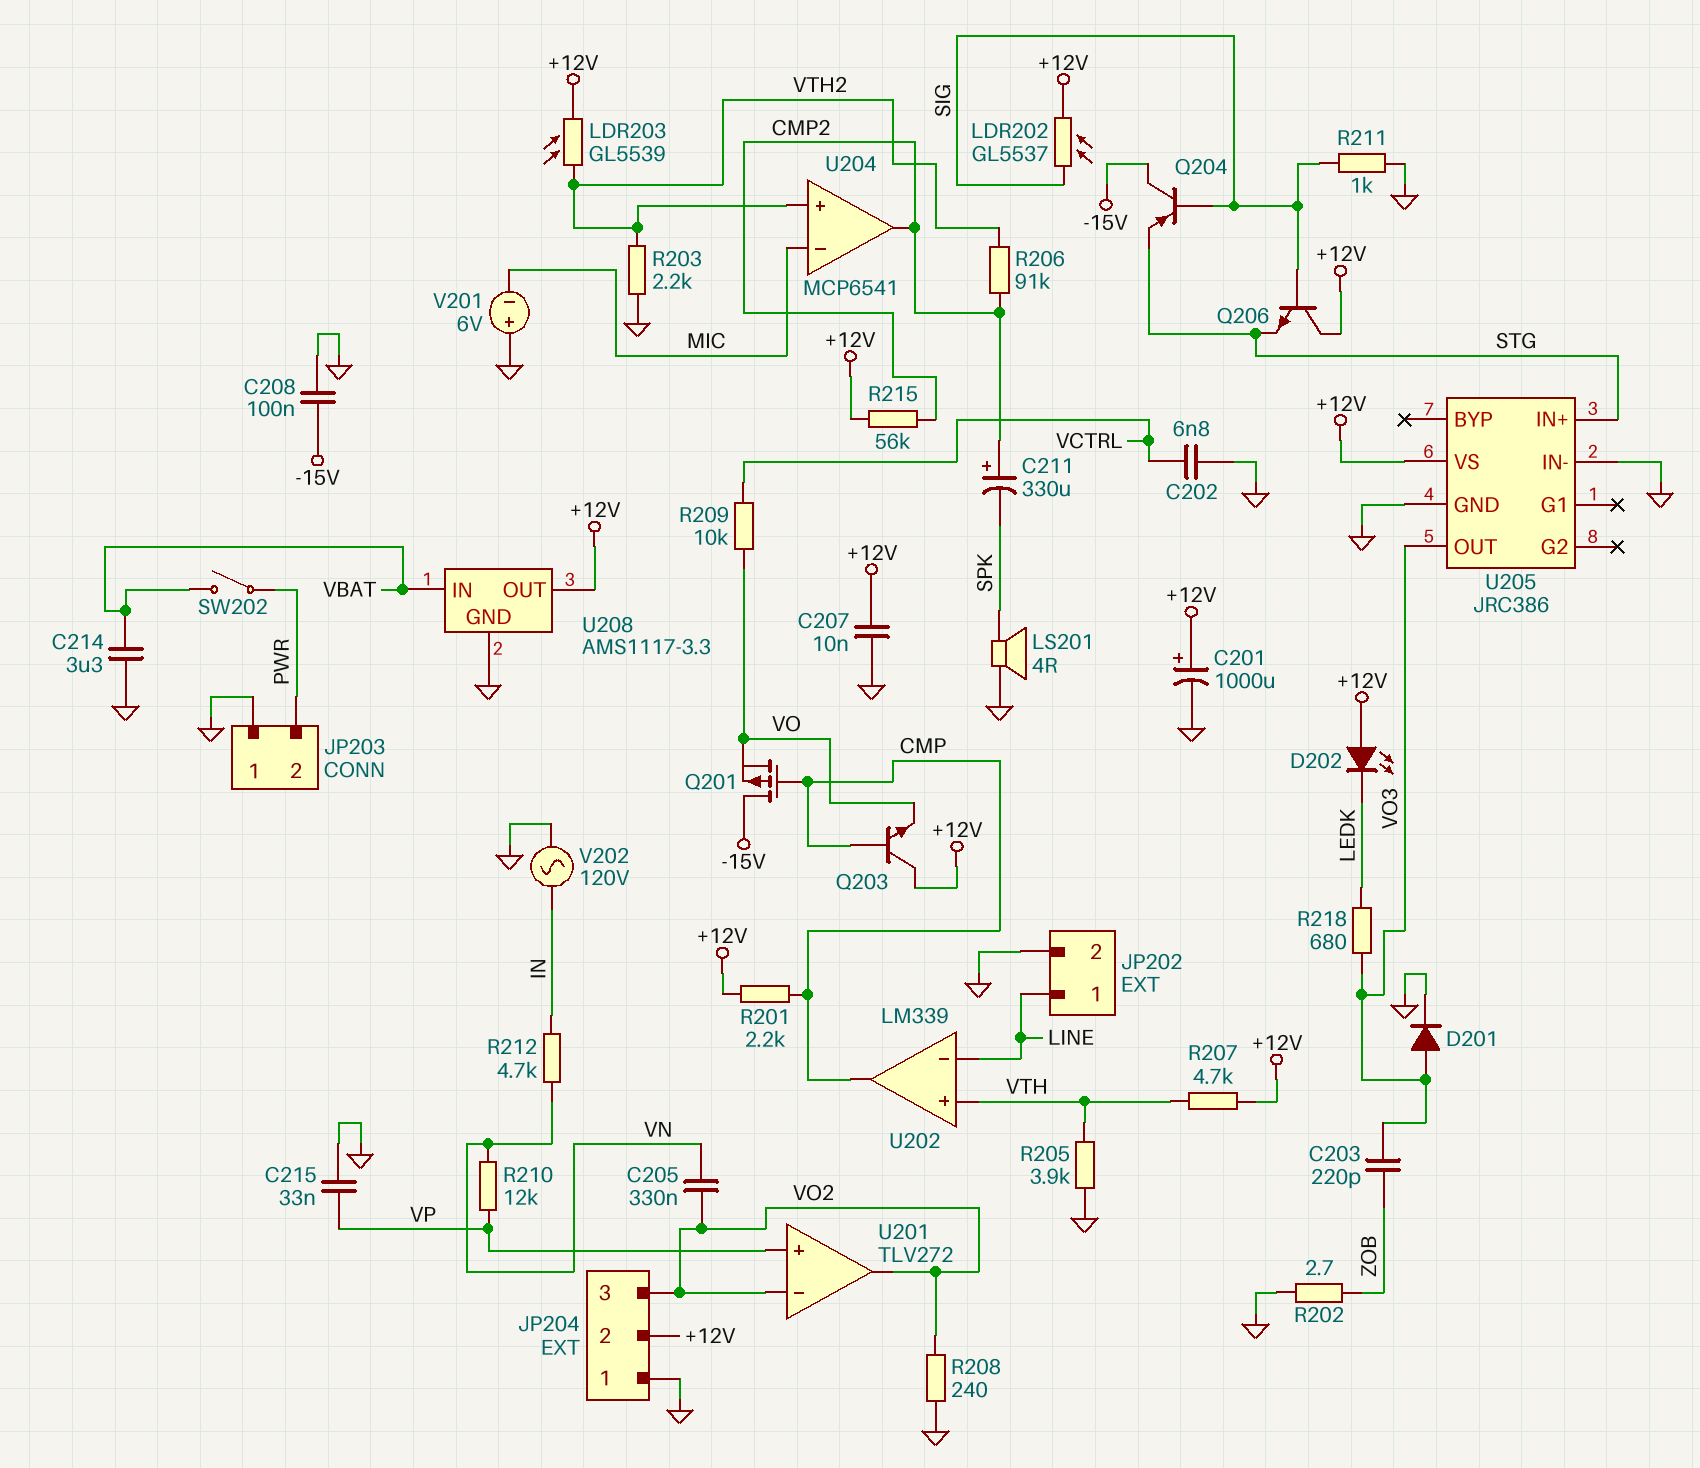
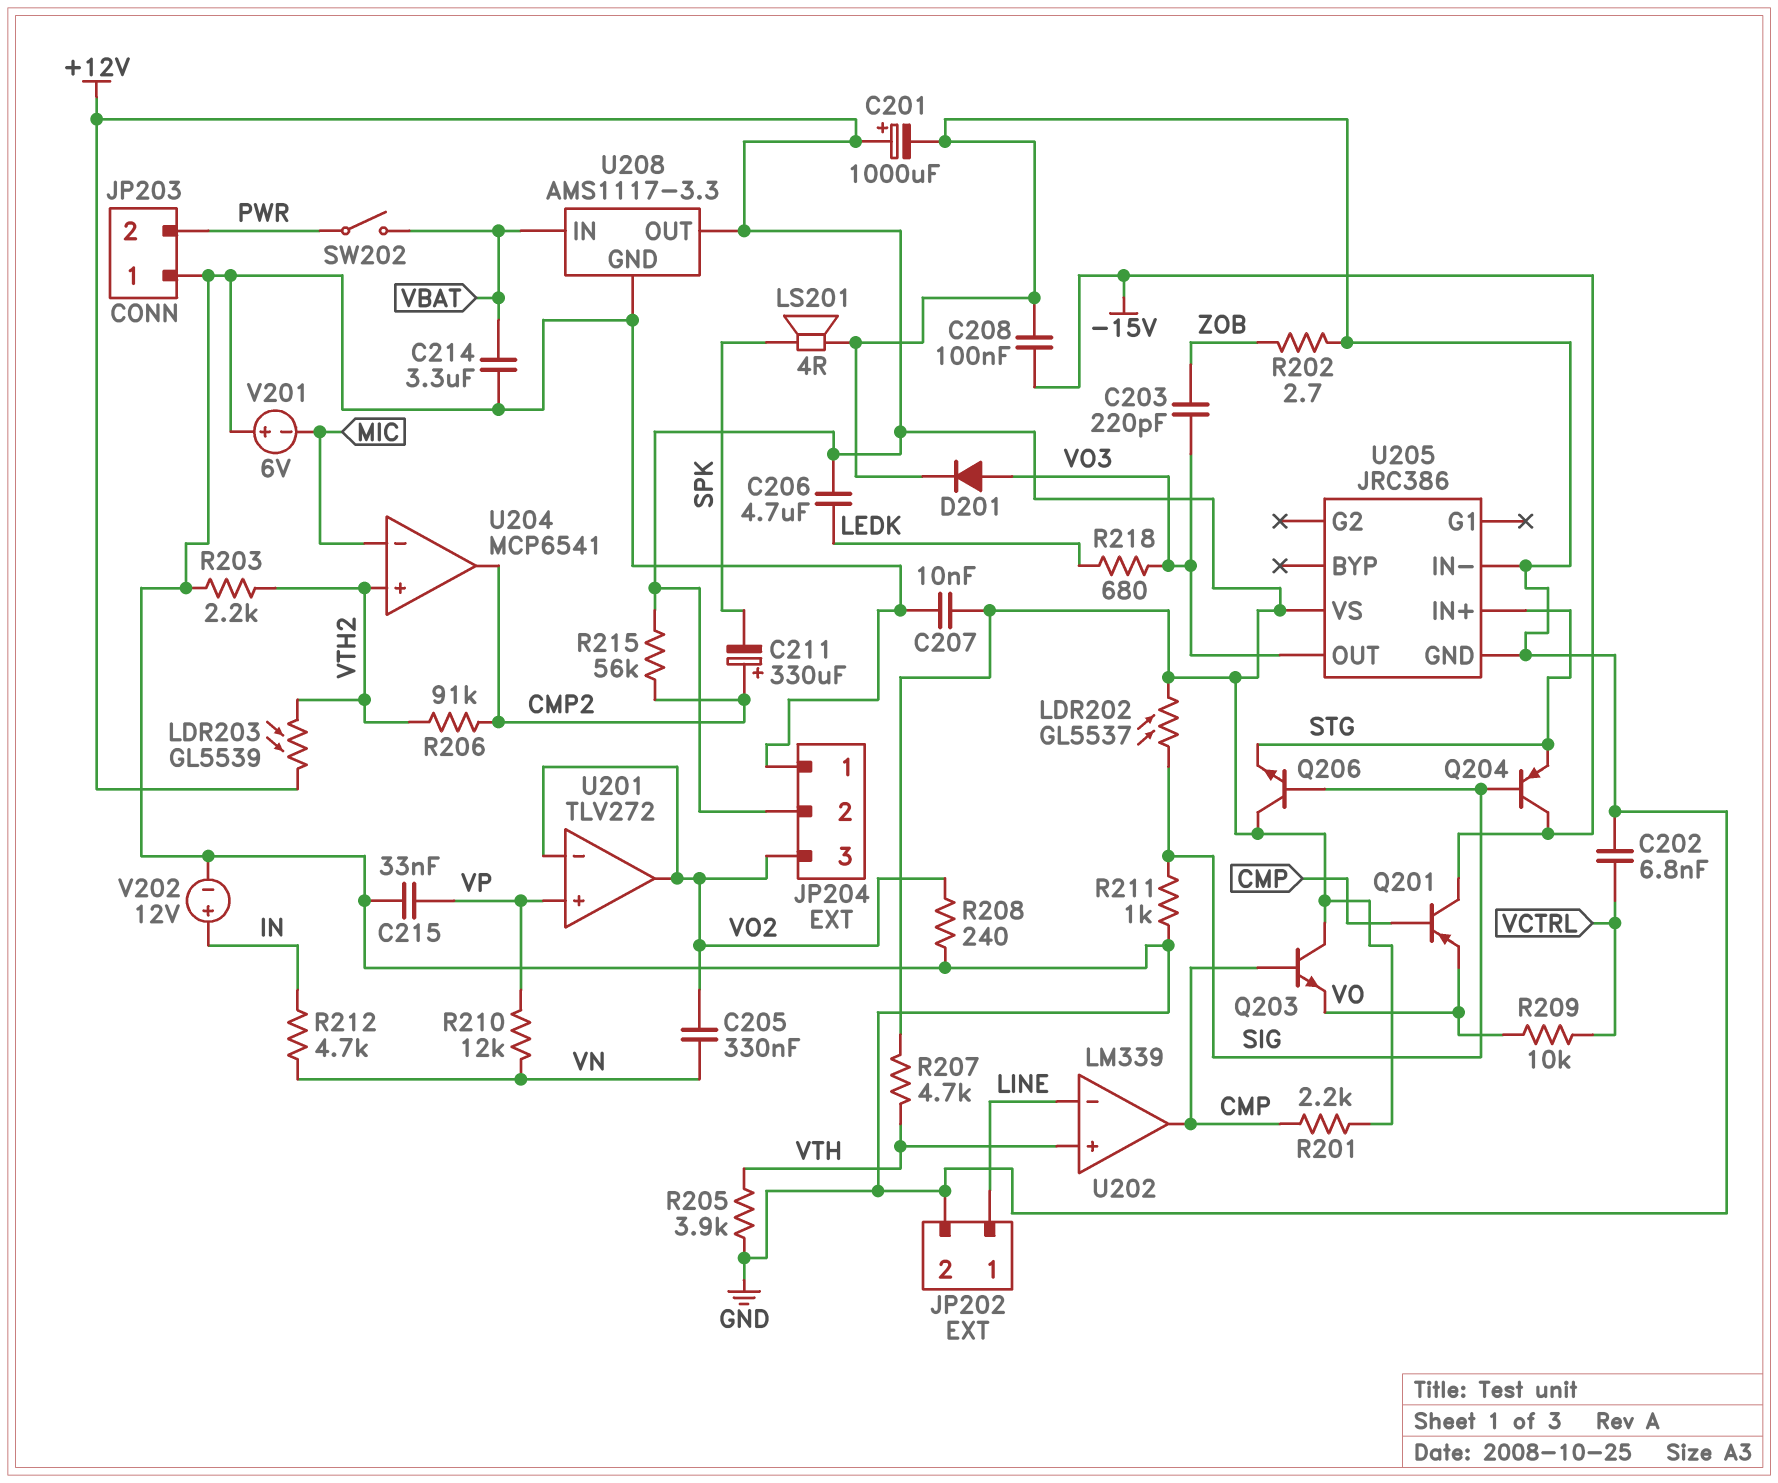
C206: none -> 4.7uF (+12V, LEDK)
D202: LED (A +12V, K LEDK) -> none
Q201: PMOS (G CMP, D -15V, S VO) -> PNP (B CMP, C -15V, E VO)
V202: AC 120V (GND, IN) -> 12V (plus IN, minus GND)

